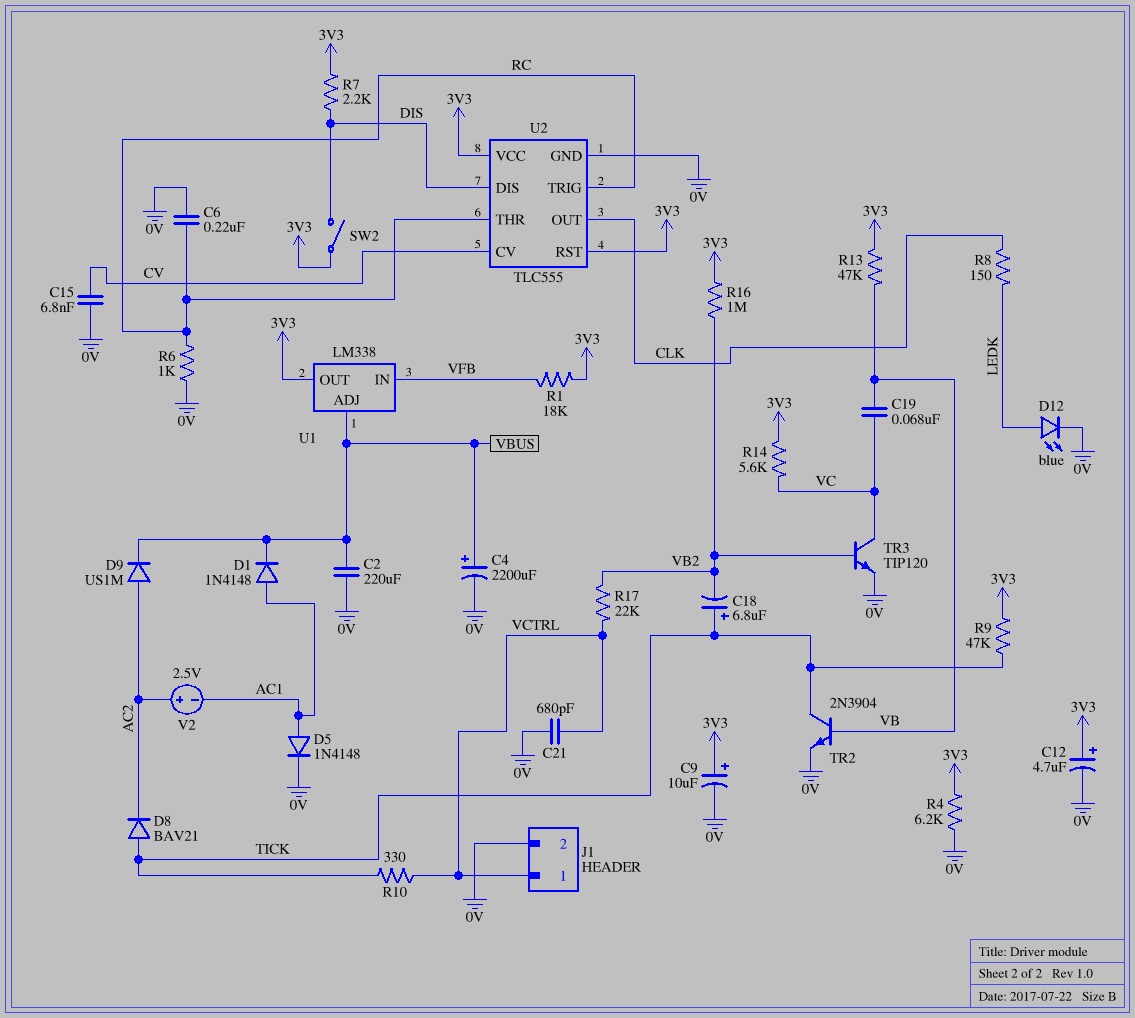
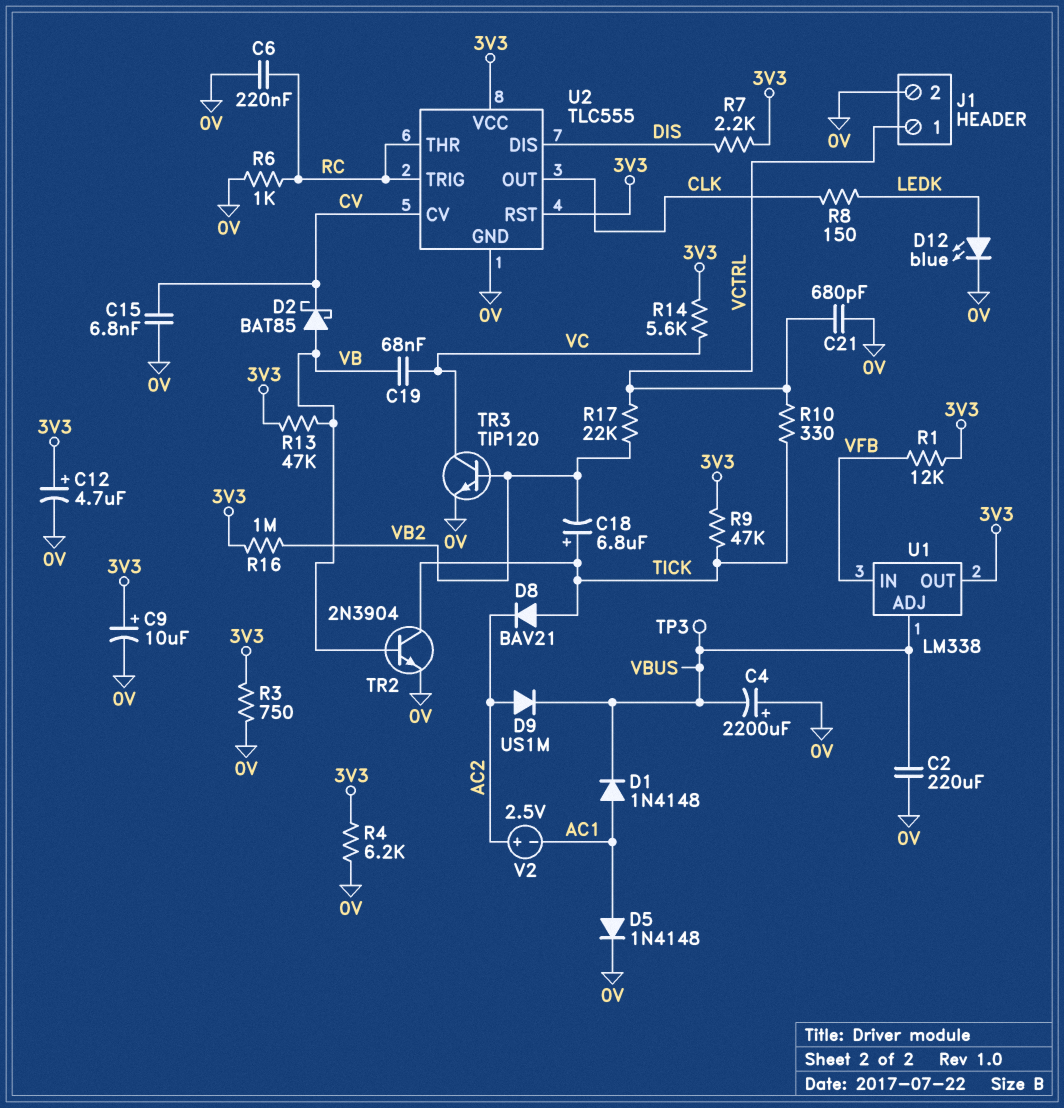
C4: 2200uF (plus VBUS, minus 0V) -> 2200uF (plus 0V, minus VBUS)
D2: none -> schottky BAT85 (A VB, K CV)
R1: 18k (3V3, VFB) -> 12k (3V3, VFB)
R3: none -> 750 (0V, 3V3)
SW2: switch (3V3, DIS) -> none
TP3: none -> test point (VBUS)

